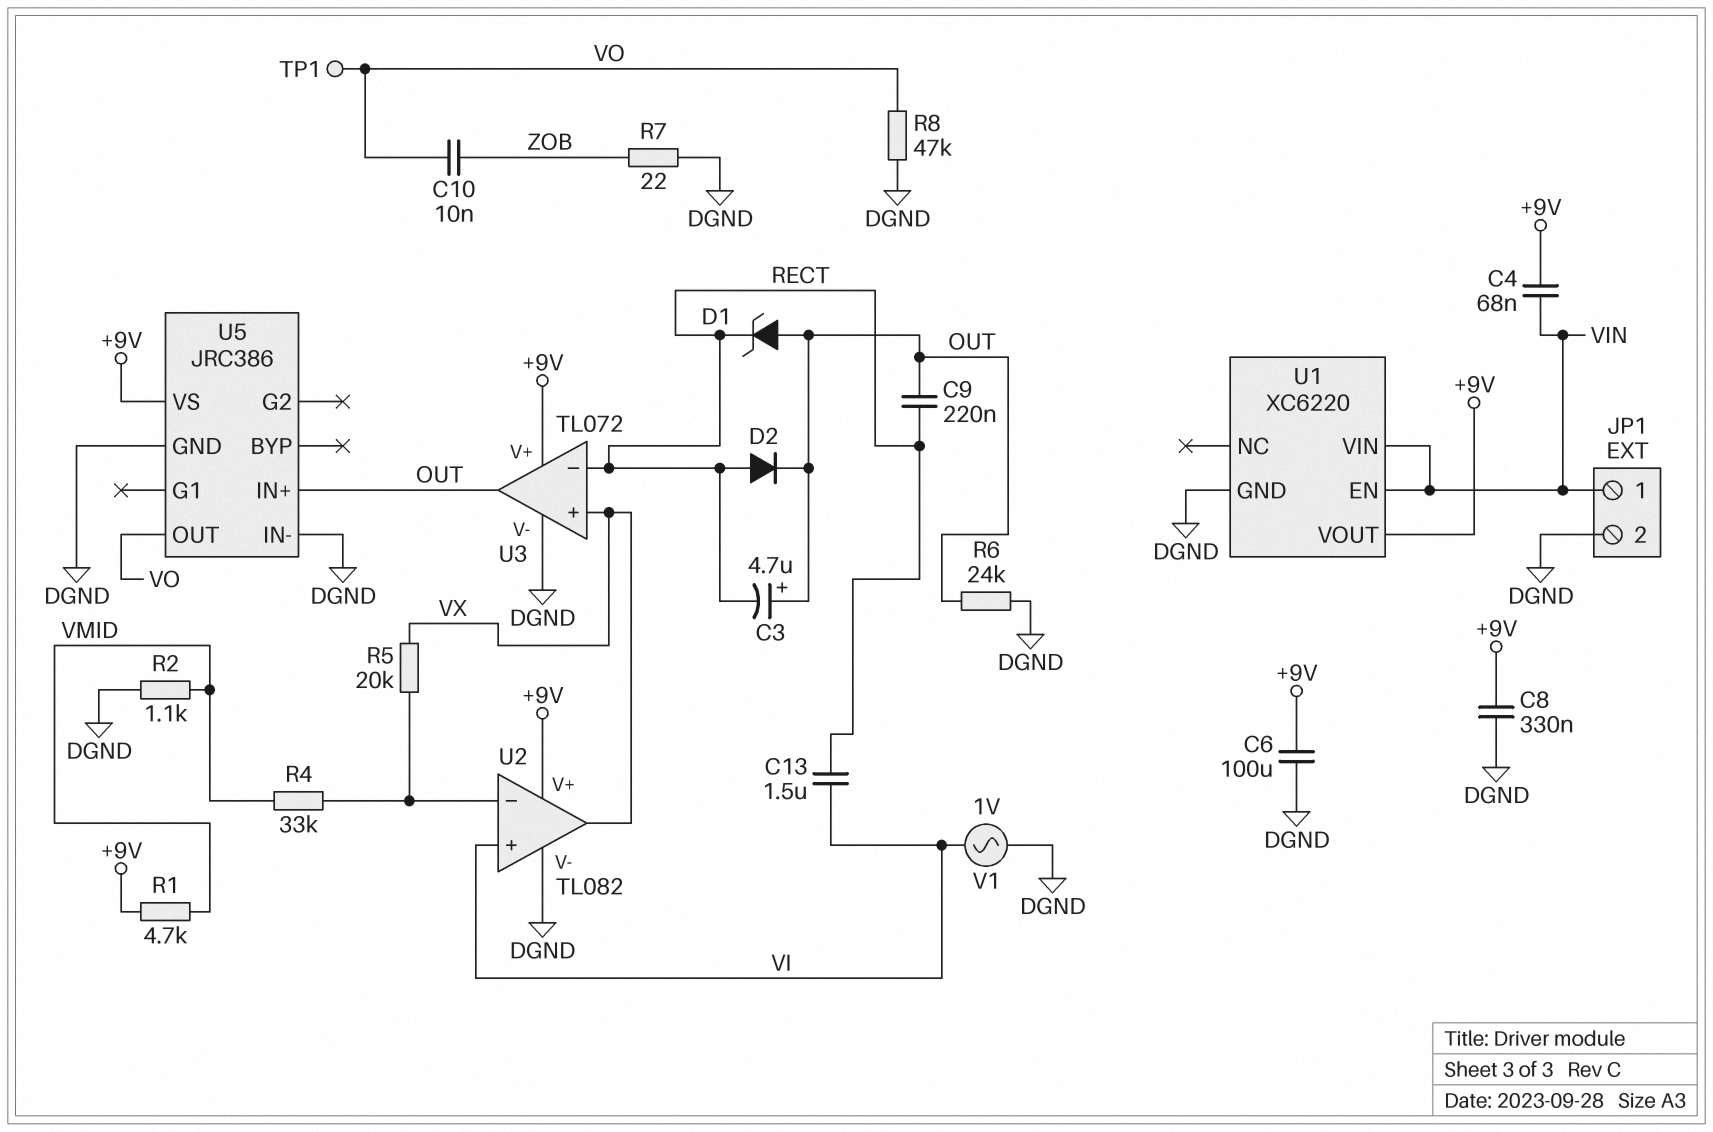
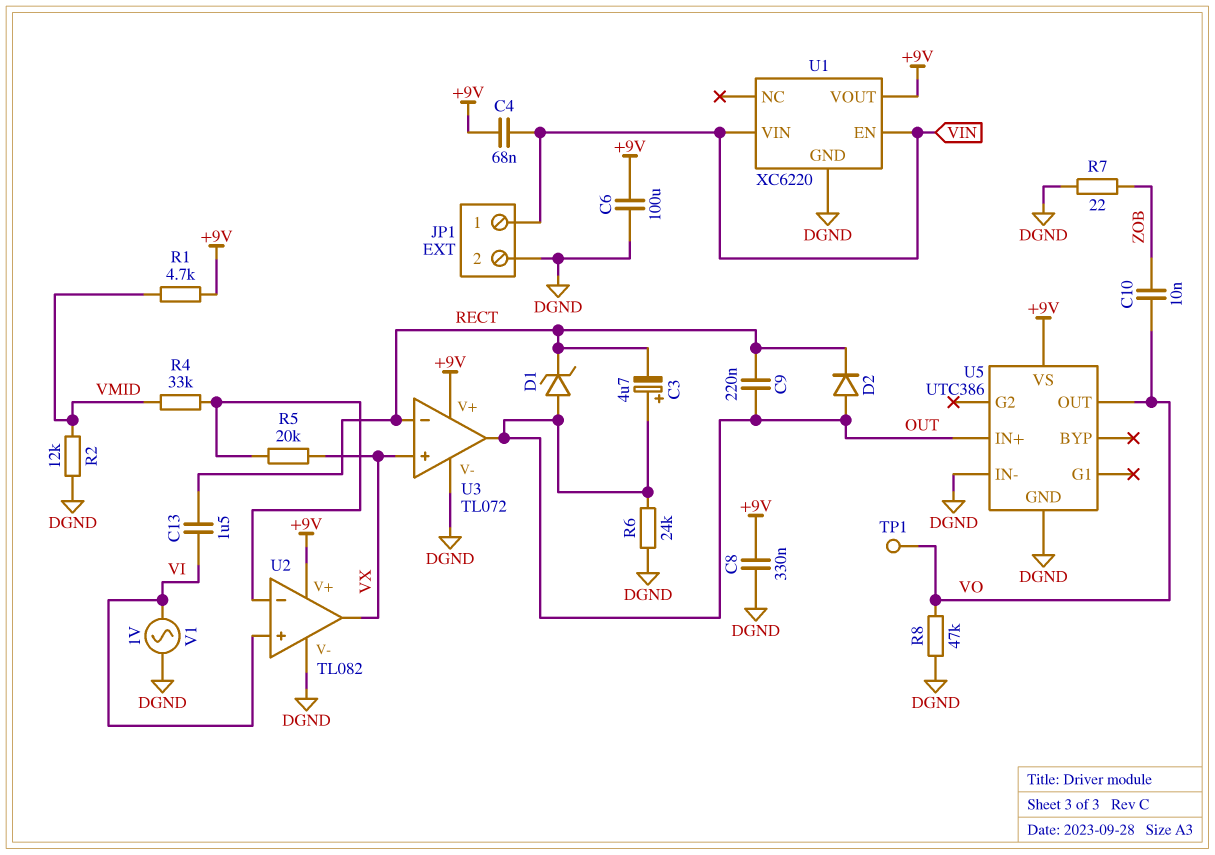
D2: diode (A RECT, K OUT) -> diode (A OUT, K RECT)
R2: 1.1k (DGND, VMID) -> 12k (DGND, VMID)
U5: JRC386 -> UTC386

